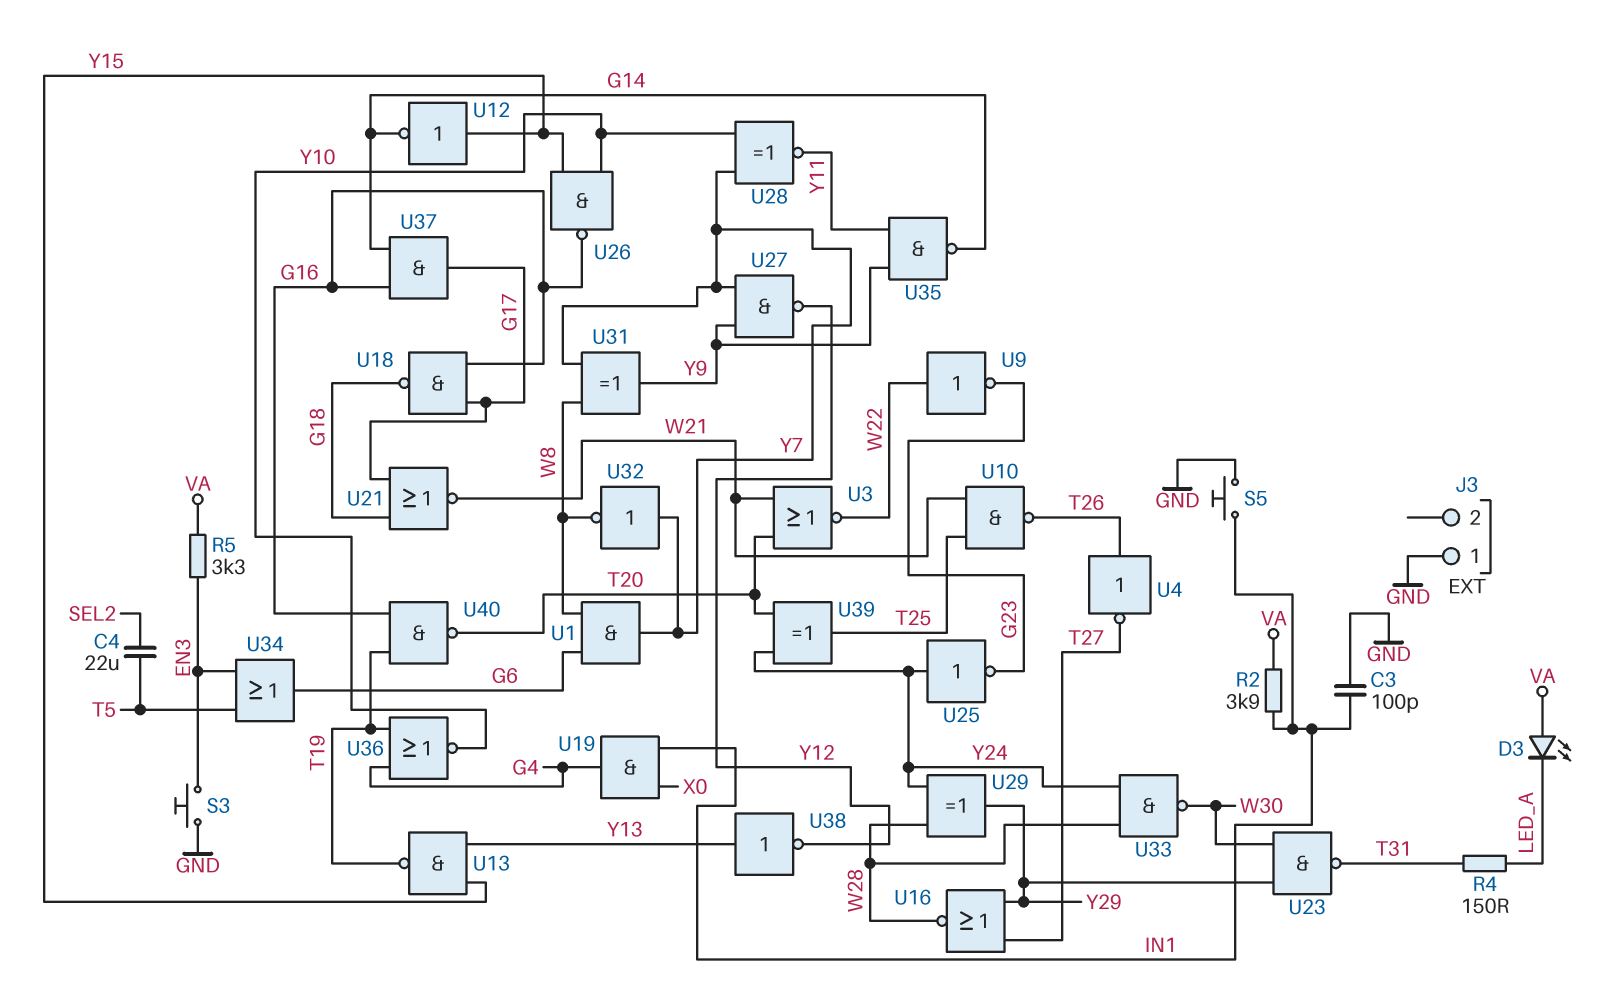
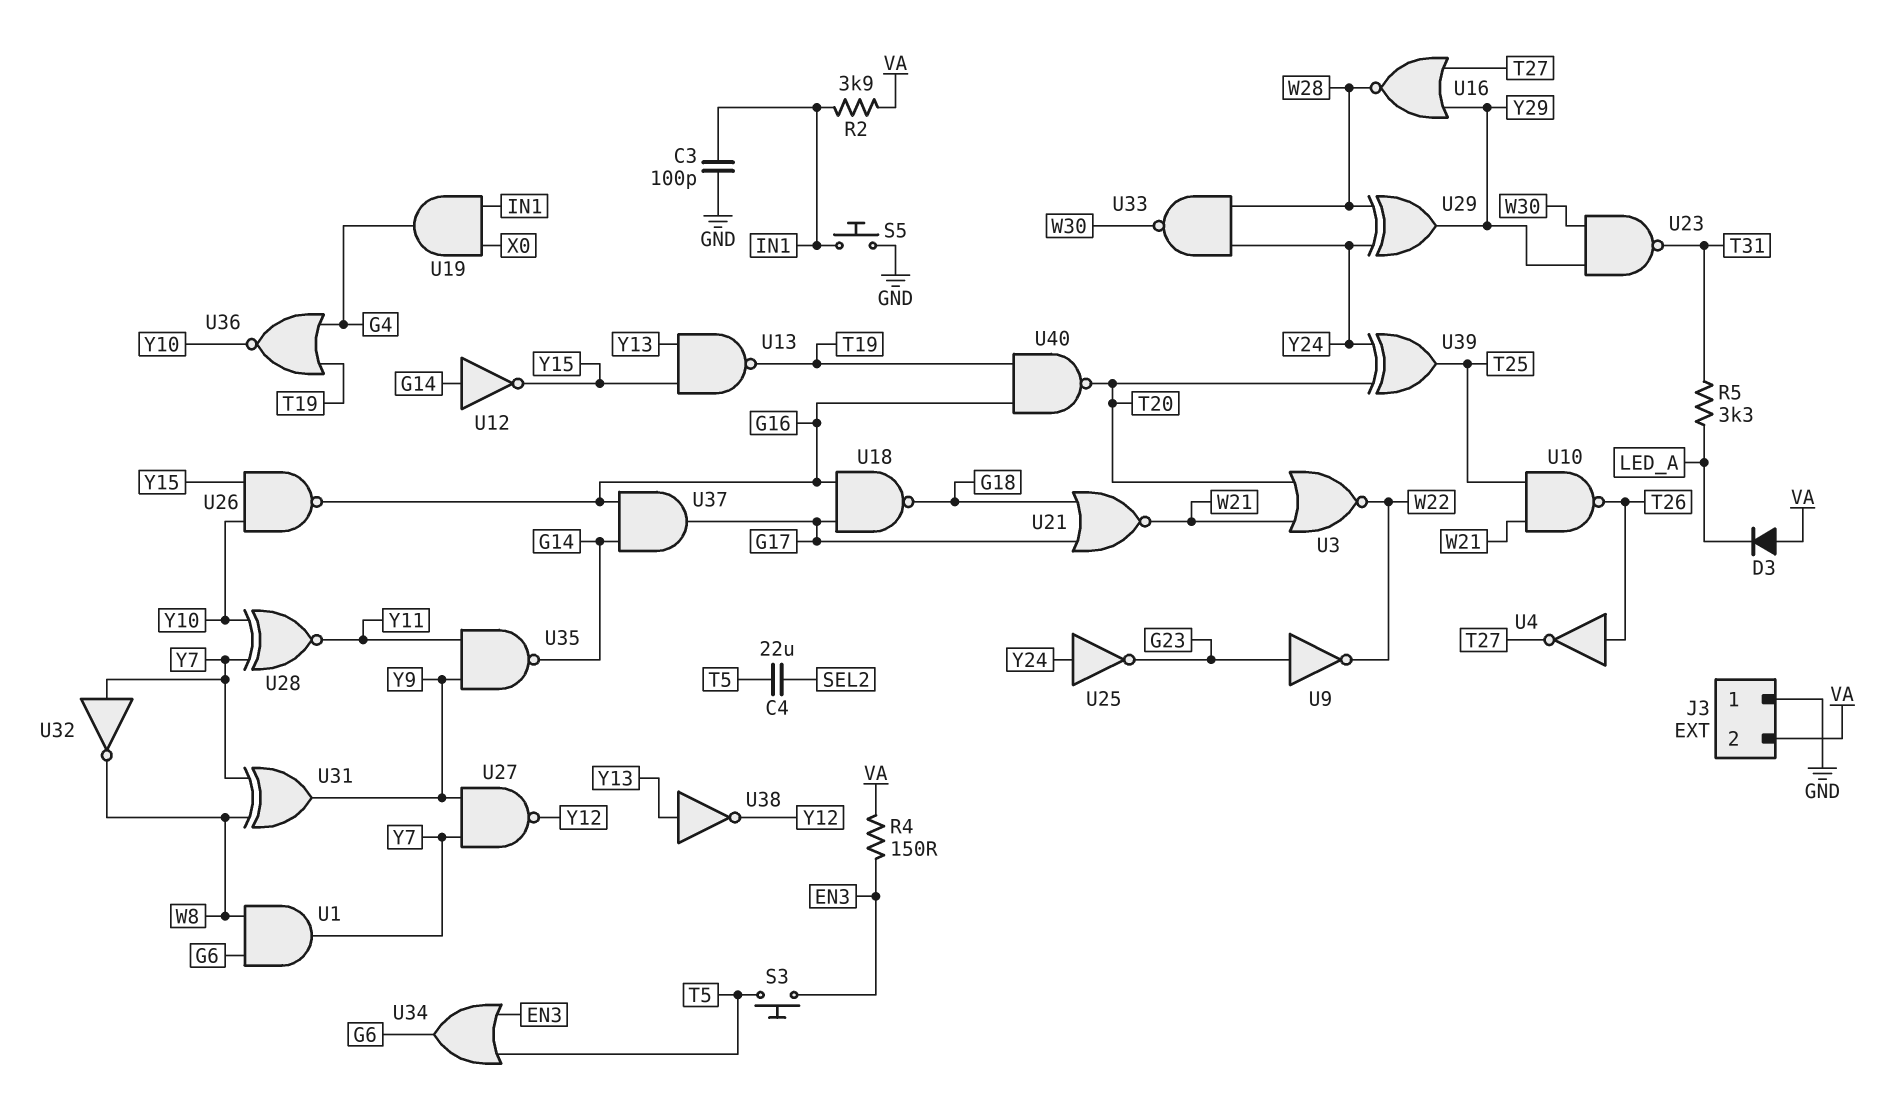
D3: LED (A VA, K LED_A) -> diode (A VA, K LED_A)
J3 pin 2: none -> VA
R4: 150 (LED_A, T31) -> 150 (EN3, VA)
R5: 3.3k (EN3, VA) -> 3.3k (LED_A, T31)
S3: button (EN3, GND) -> button (EN3, T5)
U9: NOT (in W22, out G23) -> NOT (in G23, out W22)
U12: NOT (in Y15, out G14) -> NOT (in G14, out Y15)

